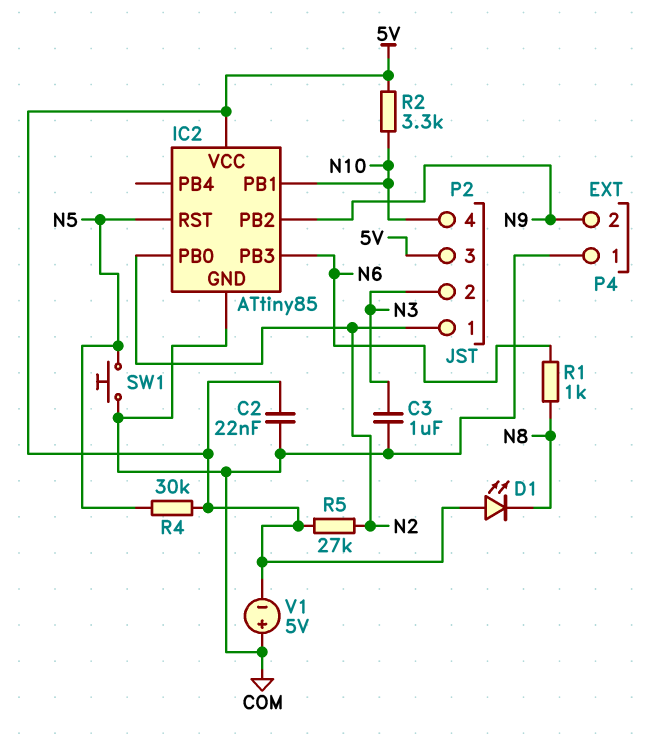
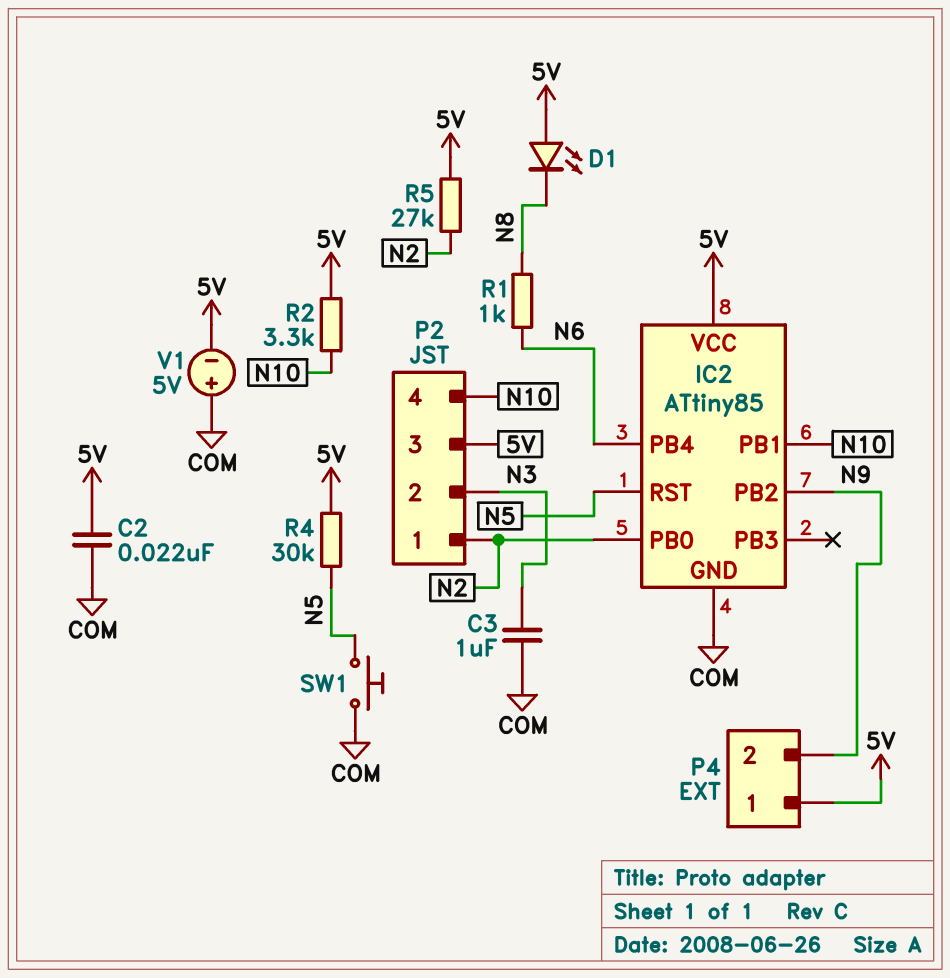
IC2 pin PB3: N6 -> none
IC2 pin PB4: none -> N6
P4 pin 1: COM -> 5V

